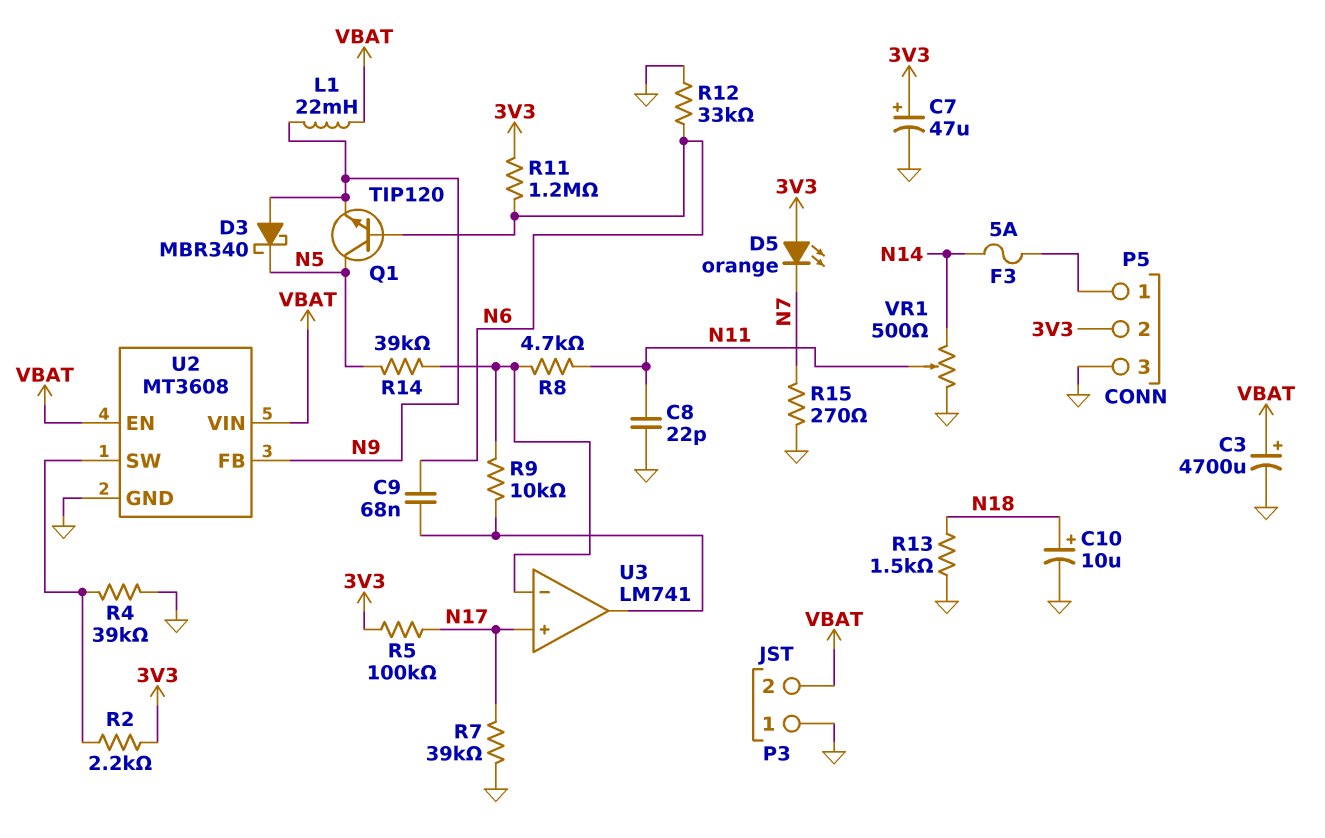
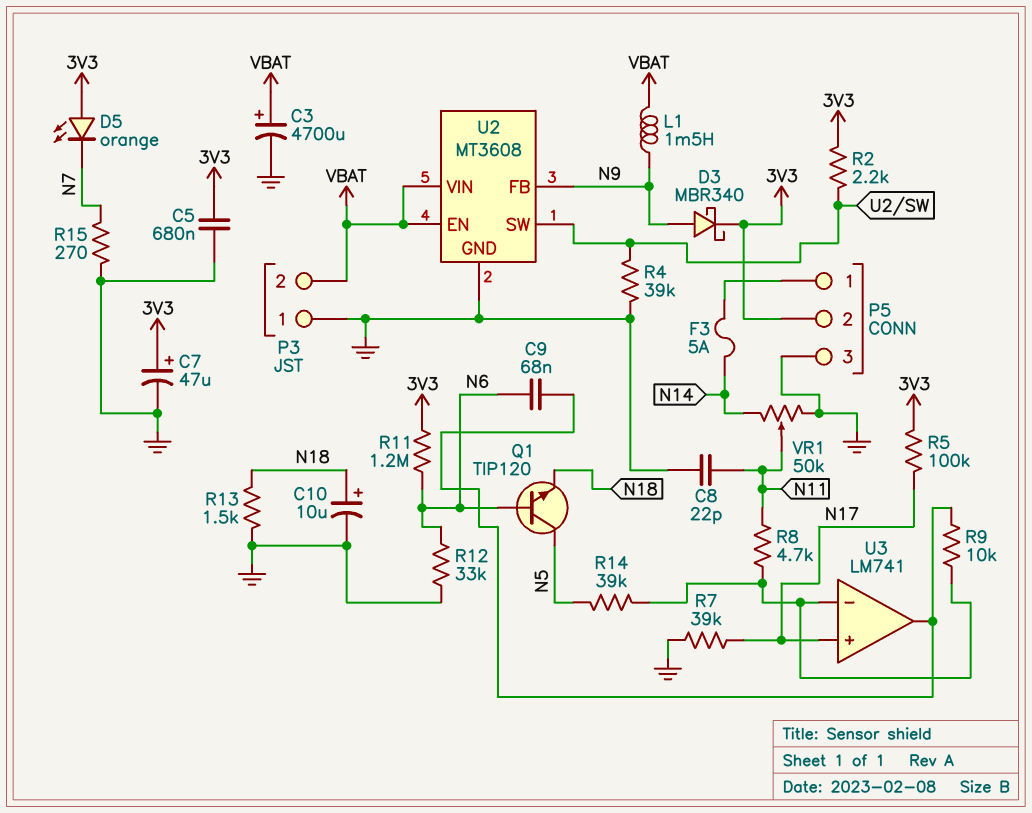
C5: none -> 680nF (3V3, GND)
D3: schottky MBR340 (A N9, K N5) -> schottky MBR340 (A N9, K 3V3)
L1: 22mH (N9, VBAT) -> 1.5mH (N9, VBAT)
Q1: NPN TIP120 (B N6, C N5, E N9) -> NPN TIP120 (B N6, C N5, E N18)
VR1: 500 (GND, N14, wiper N11) -> 50k (GND, N14, wiper N11)

